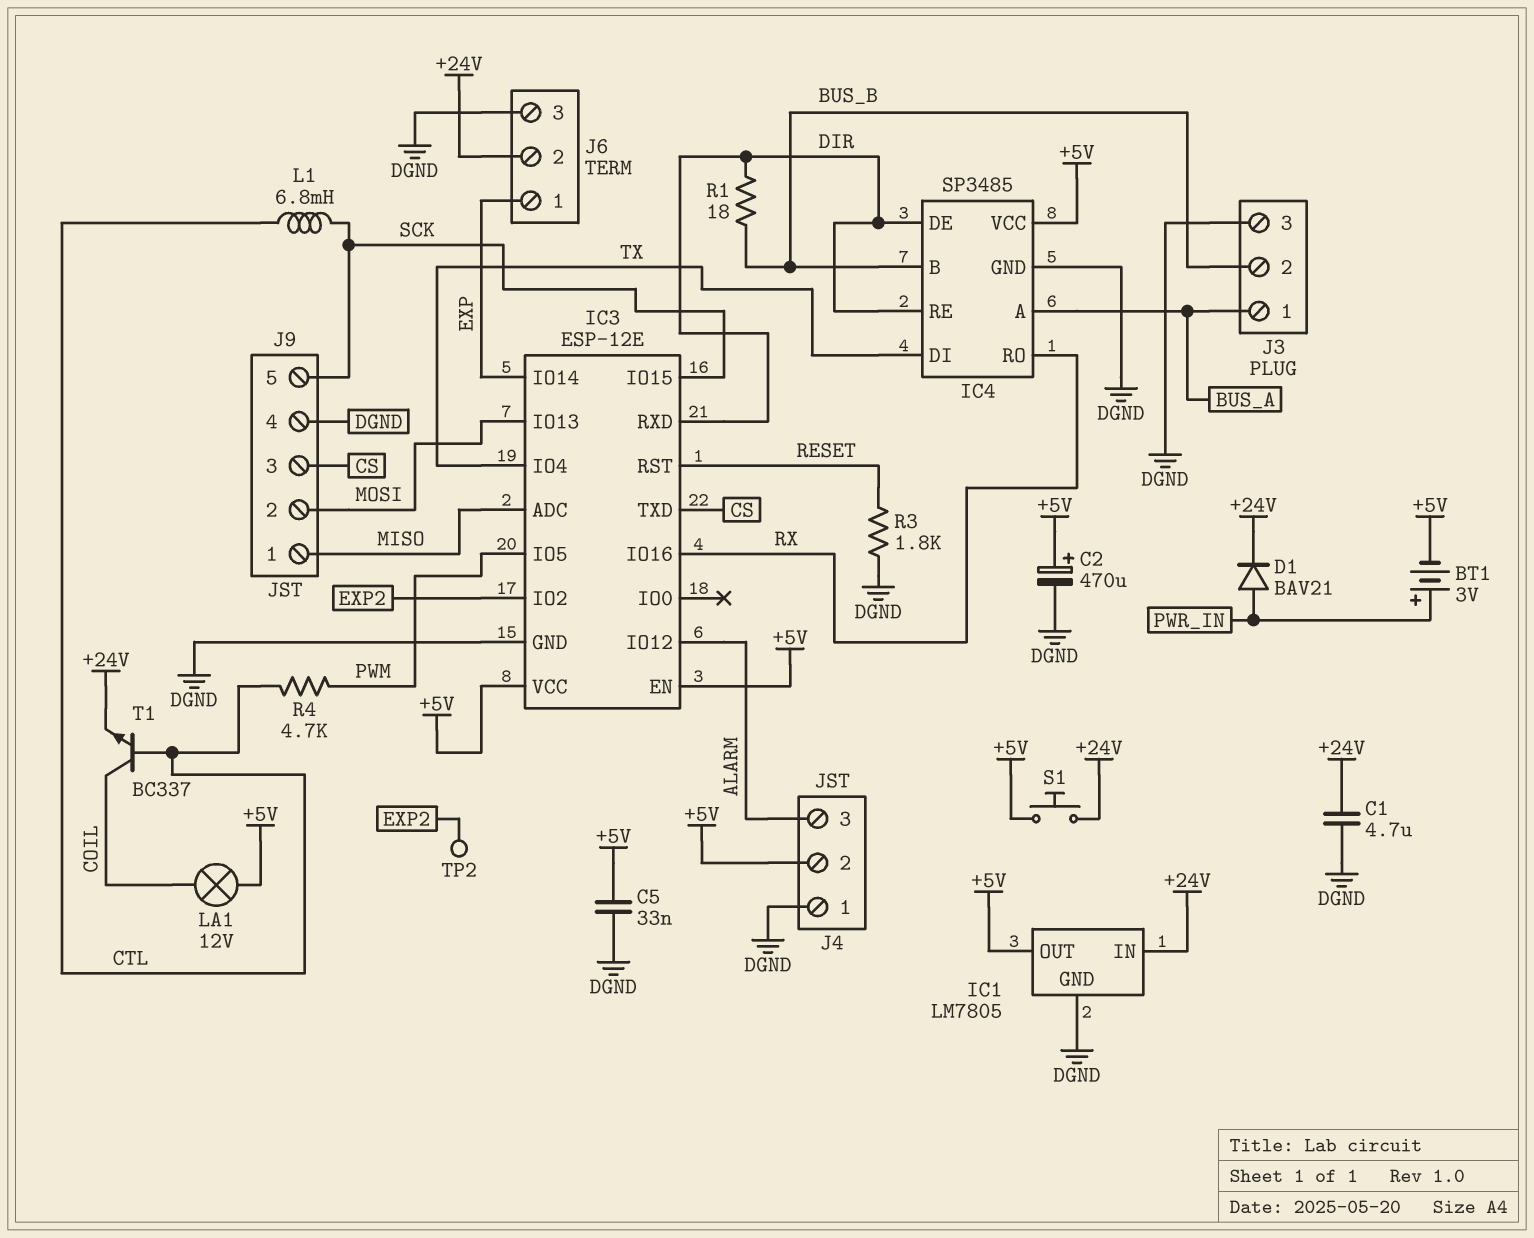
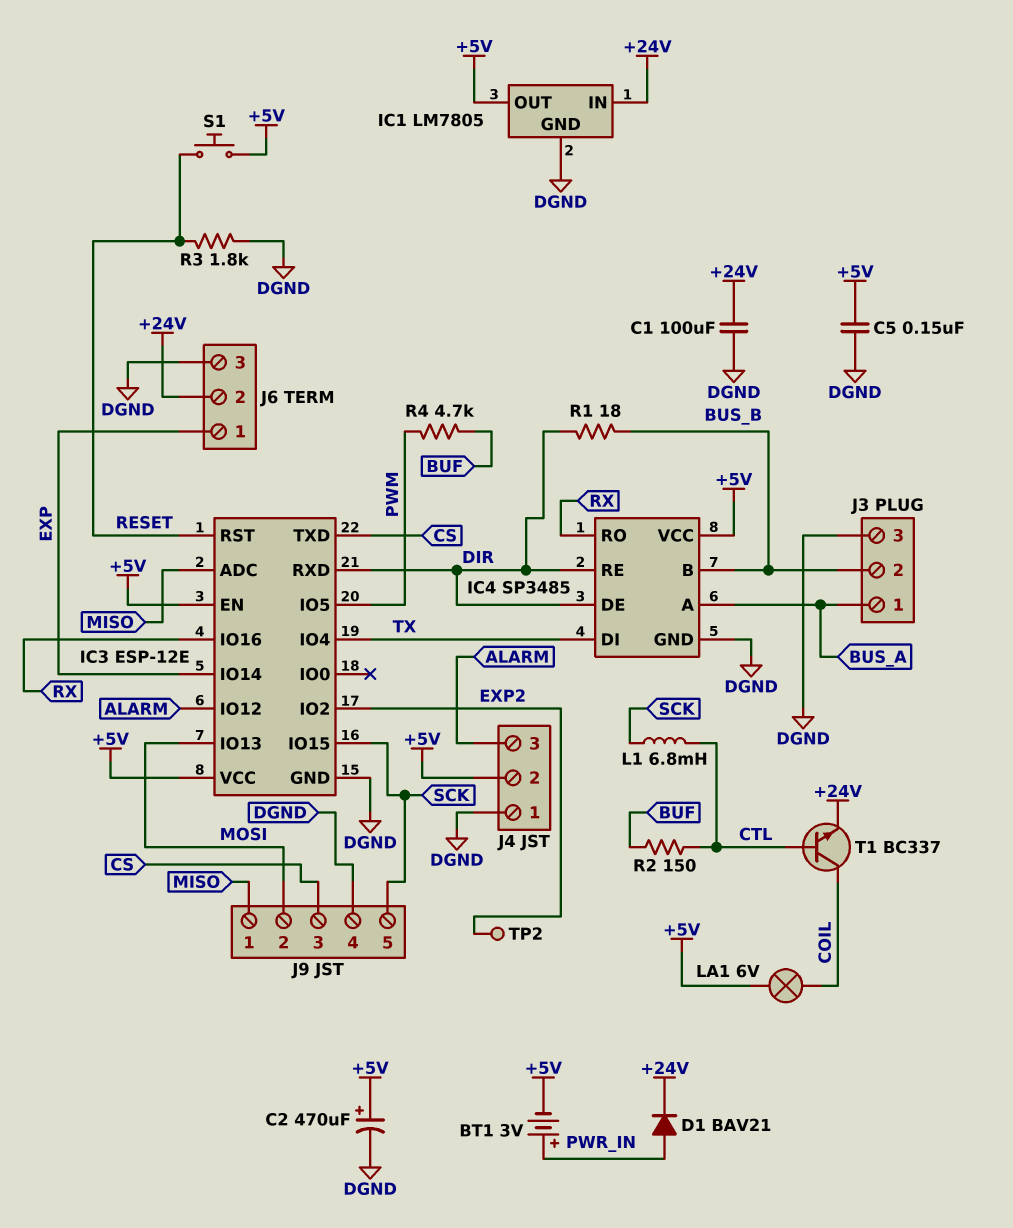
C1: 4.7uF (+24V, DGND) -> 100uF (+24V, DGND)
C5: 33nF (+5V, DGND) -> 150nF (+5V, DGND)
LA1: lamp 12V (+5V, COIL) -> lamp 6V (+5V, COIL)
R2: none -> 150 (BUF, CTL)
R4: 4.7k (CTL, PWM) -> 4.7k (BUF, PWM)
S1: button (+5V, +24V) -> button (+5V, RESET)

